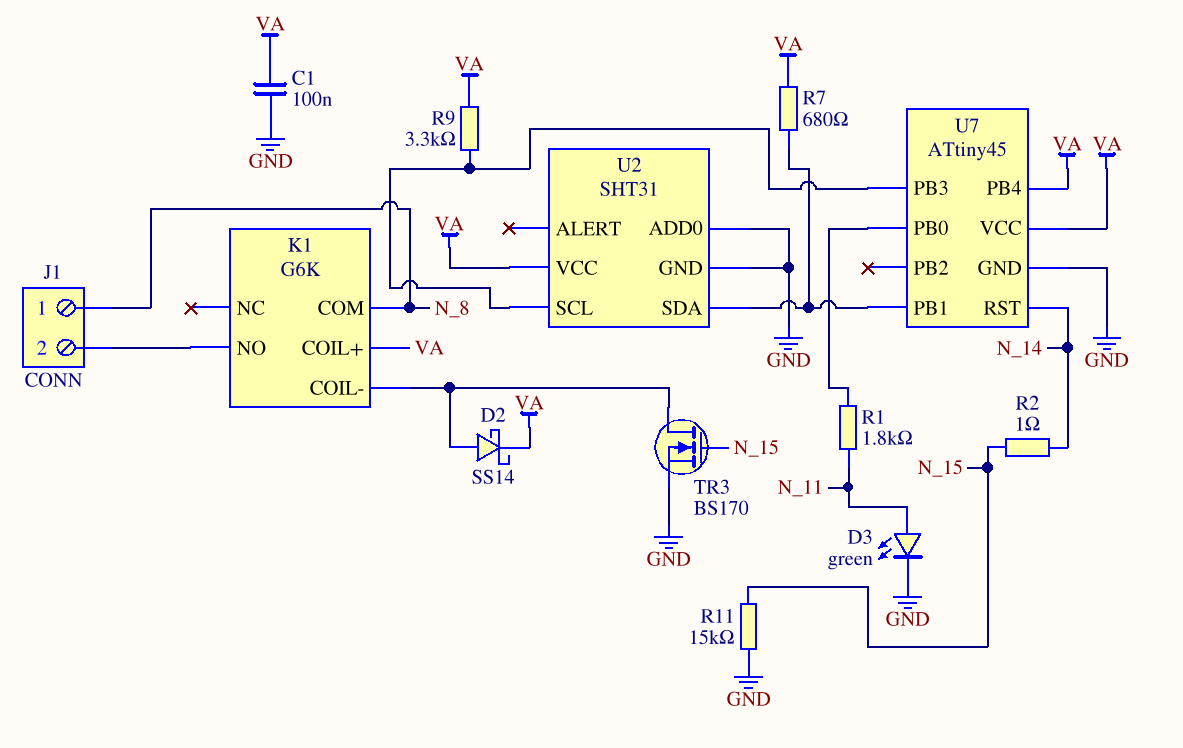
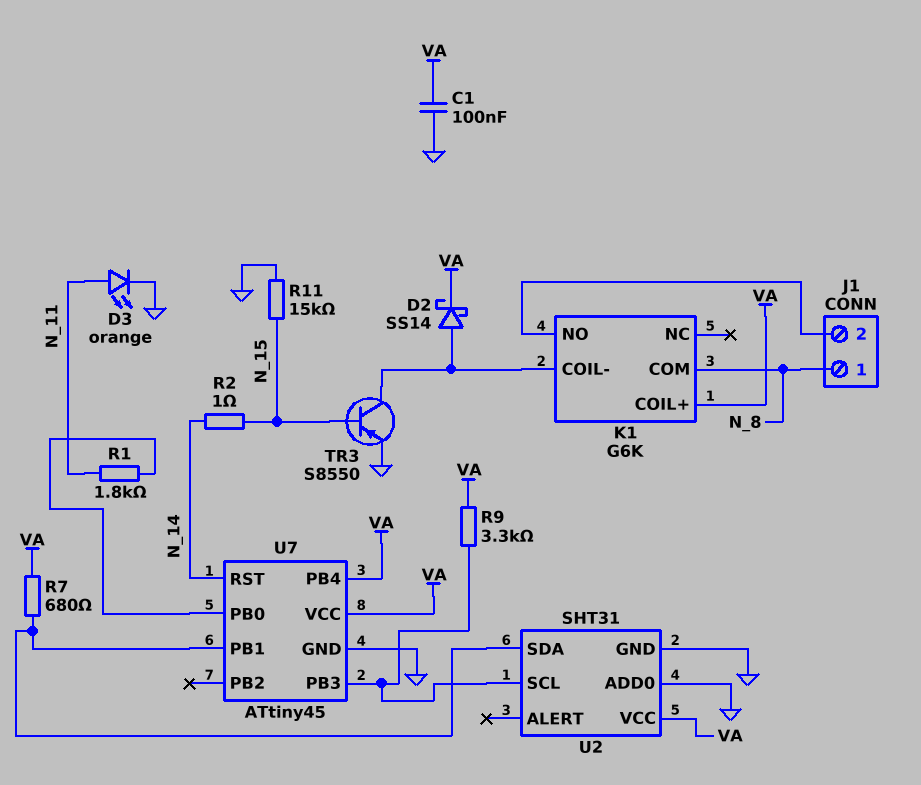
D3: LED green (A N_11, K GND) -> LED orange (A N_11, K GND)
TR3: NMOS BS170 (G N_15, D K1/COIL-, S GND) -> PNP S8550 (B N_15, C K1/COIL-, E GND)

